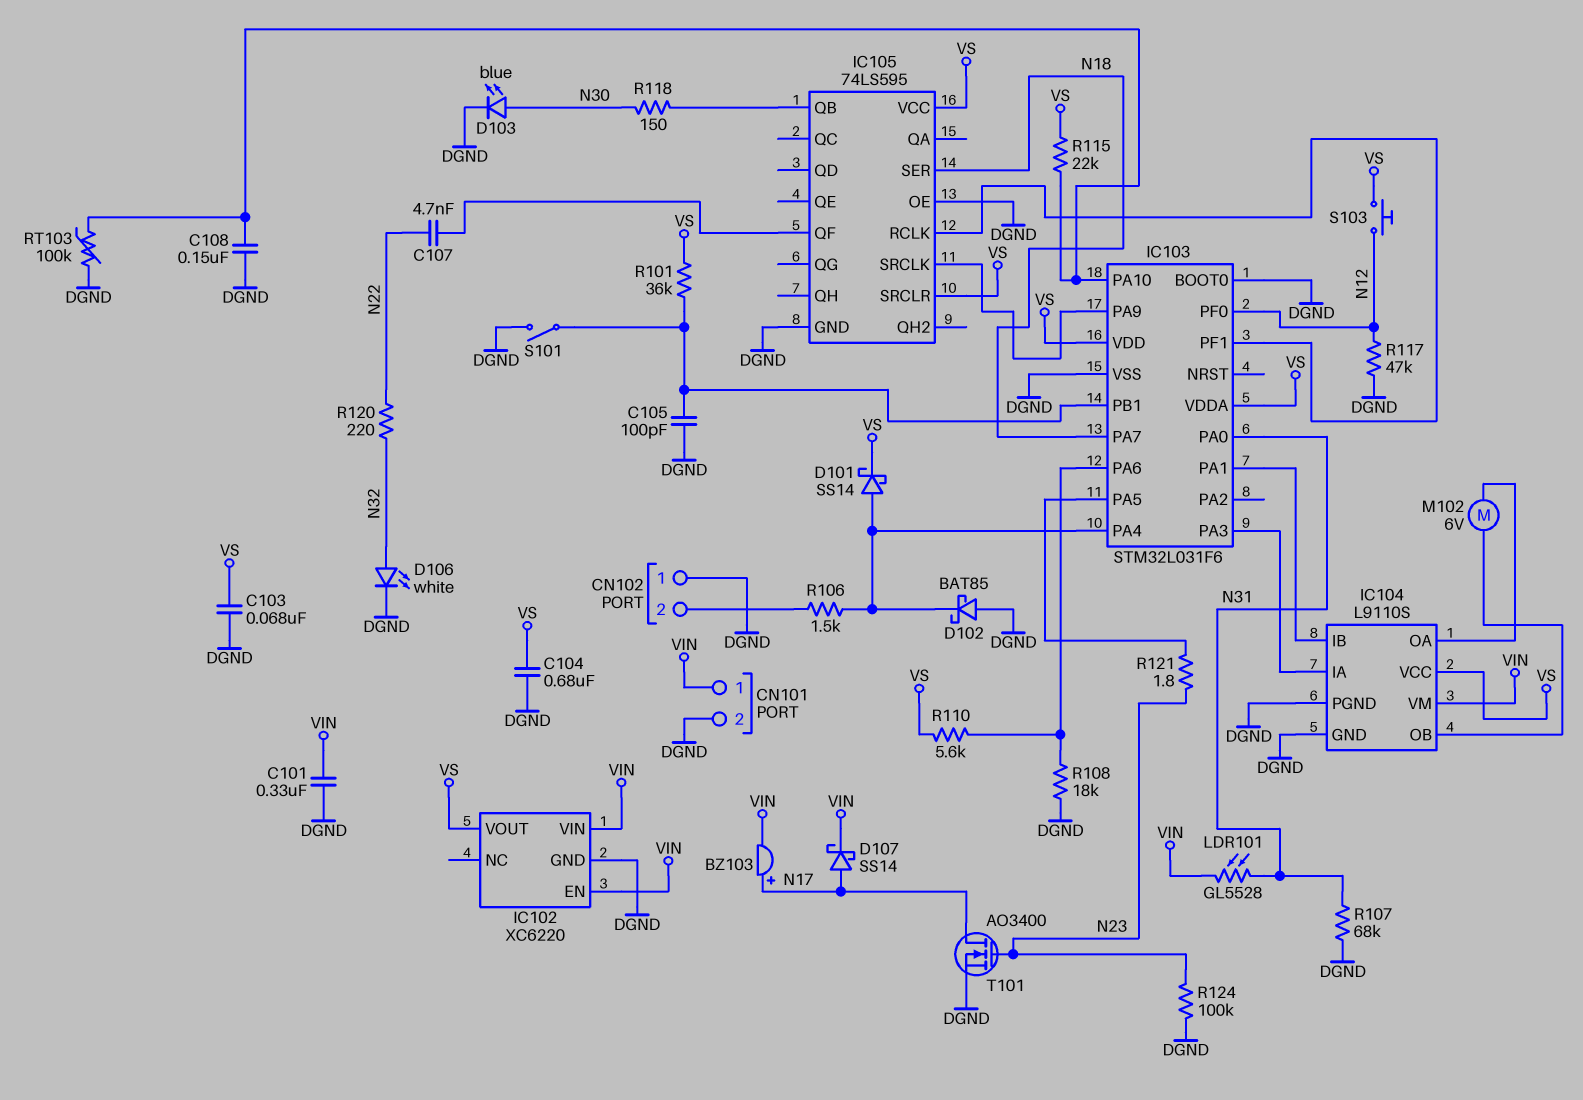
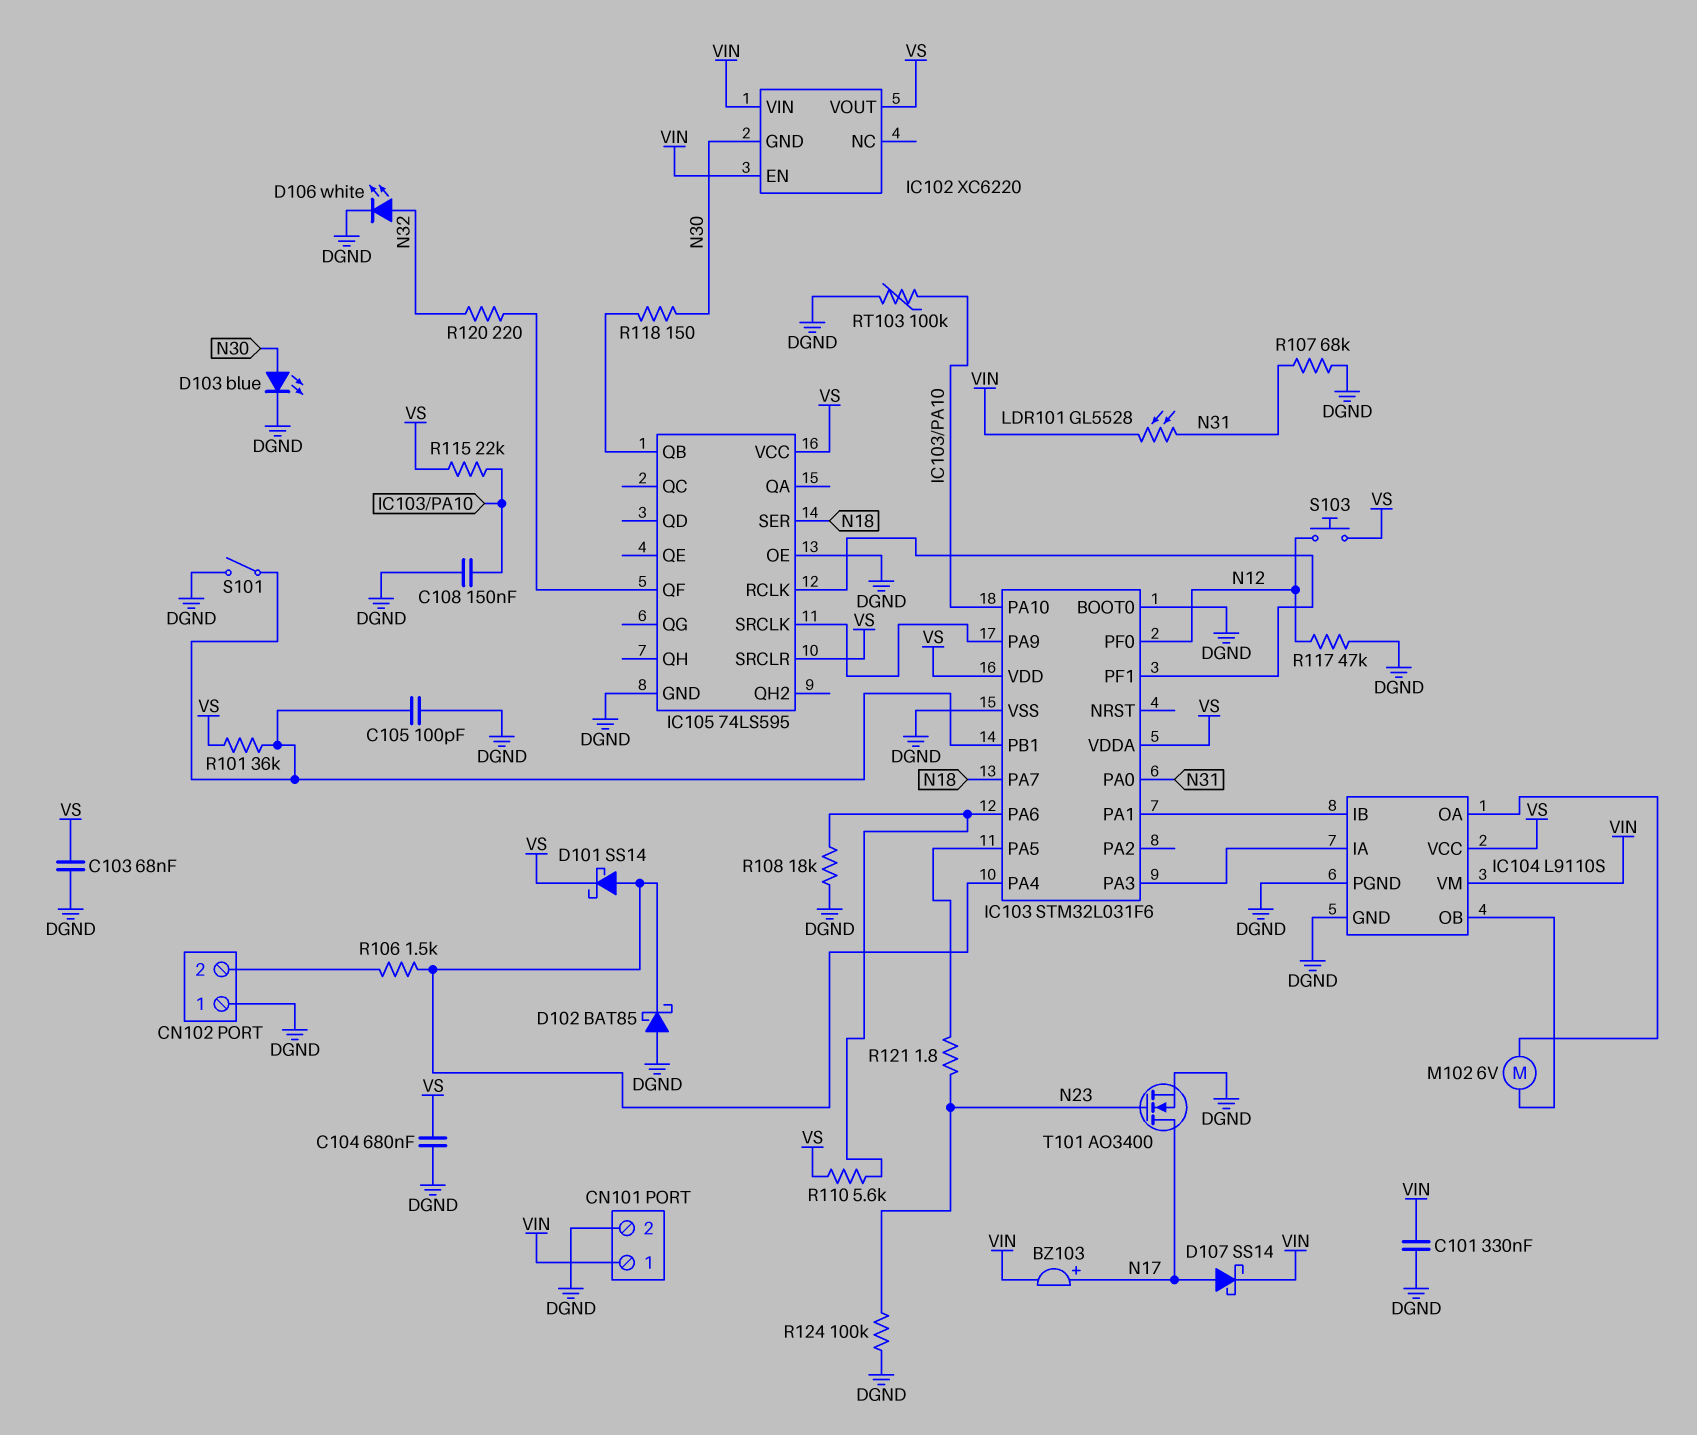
C107: 4.7nF (IC105/QF, N22) -> none
IC102 pin GND: DGND -> N30
R120: 220 (N22, N32) -> 220 (IC105/QF, N32)

